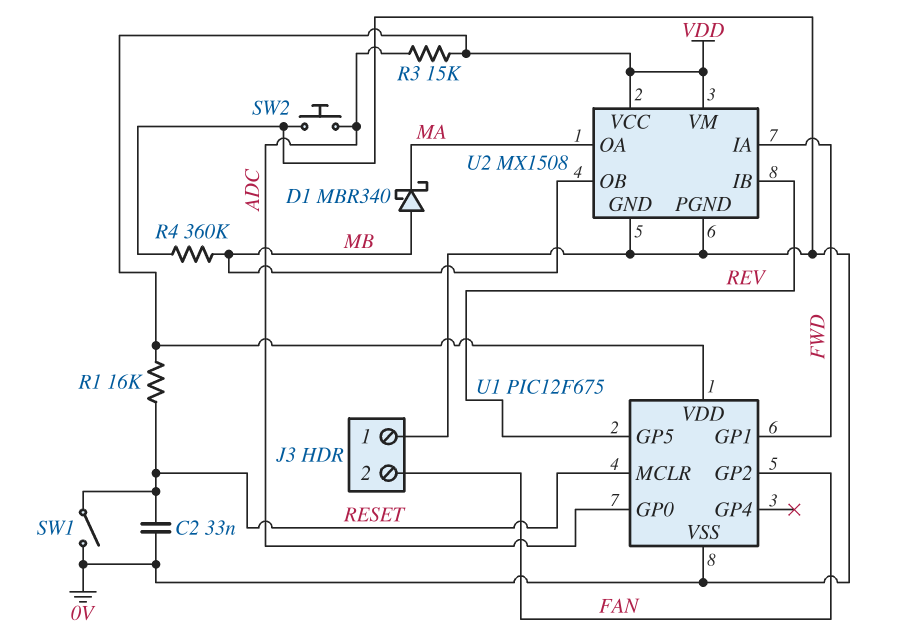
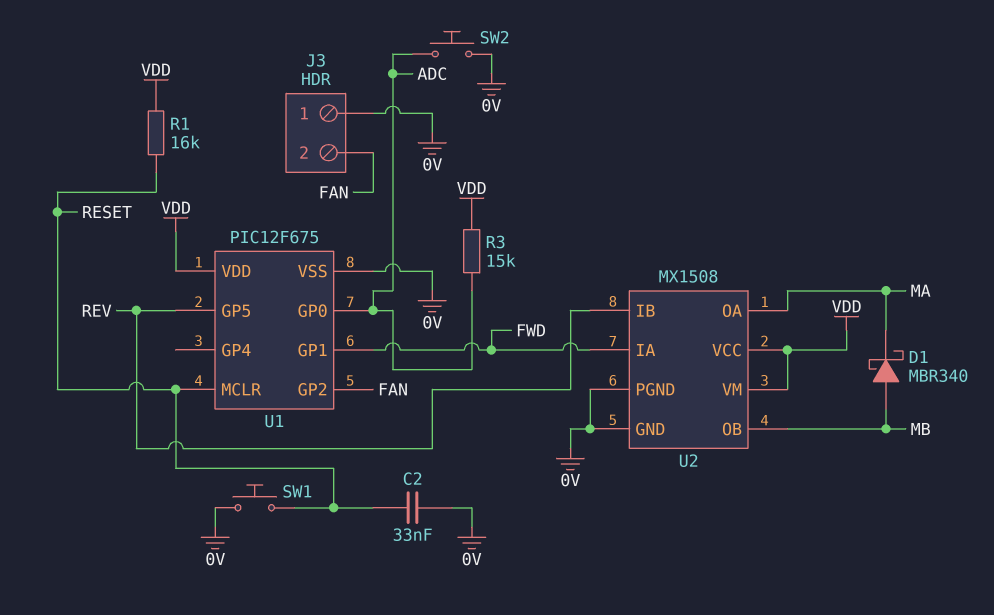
R4: 360k (0V, MB) -> none
SW1: switch (0V, RESET) -> button (0V, RESET)

